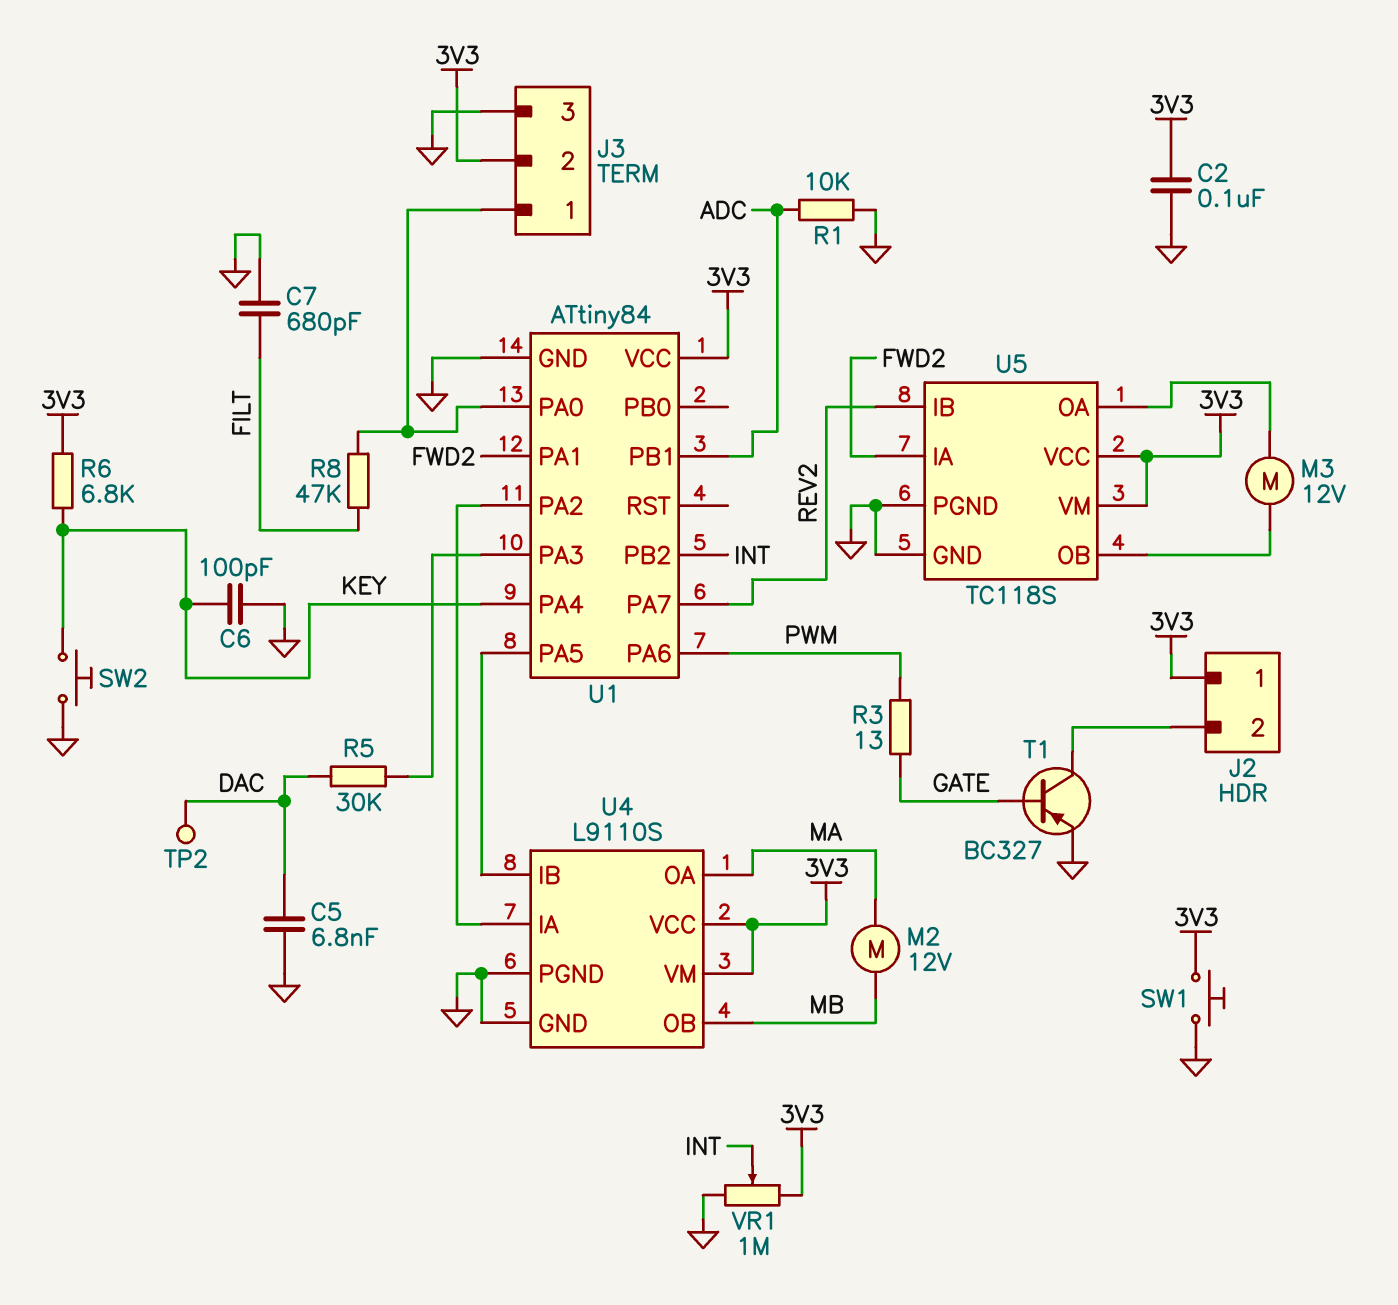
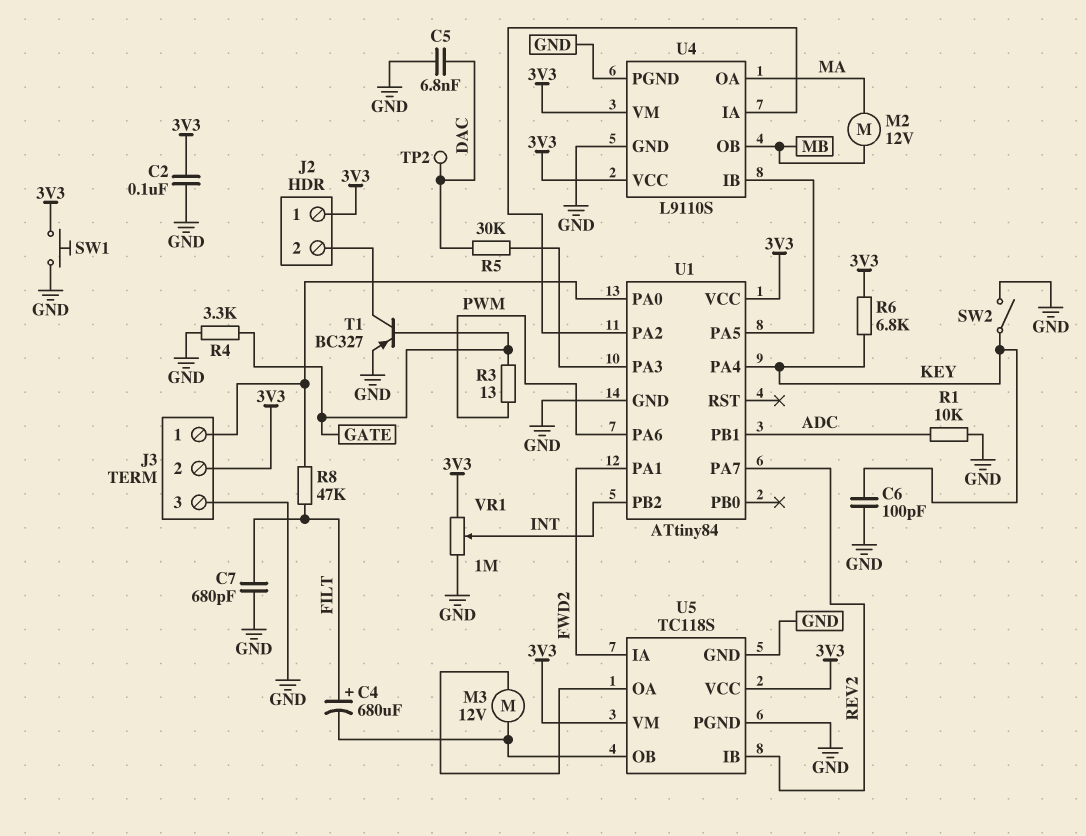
C4: none -> 680uF (plus FILT, minus U5/OB)
R4: none -> 3.3k (GATE, GND)
SW2: button (GND, KEY) -> switch (GND, KEY)

